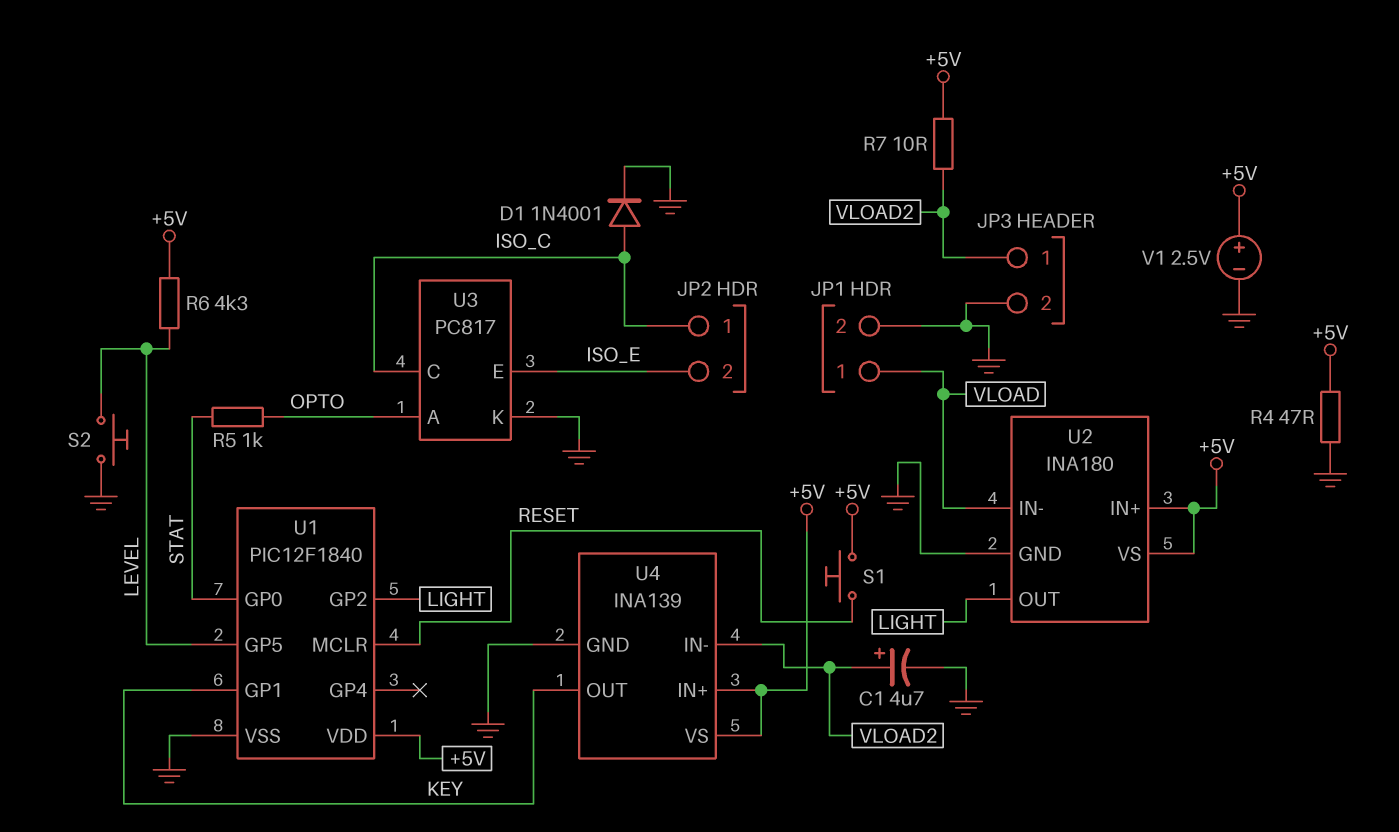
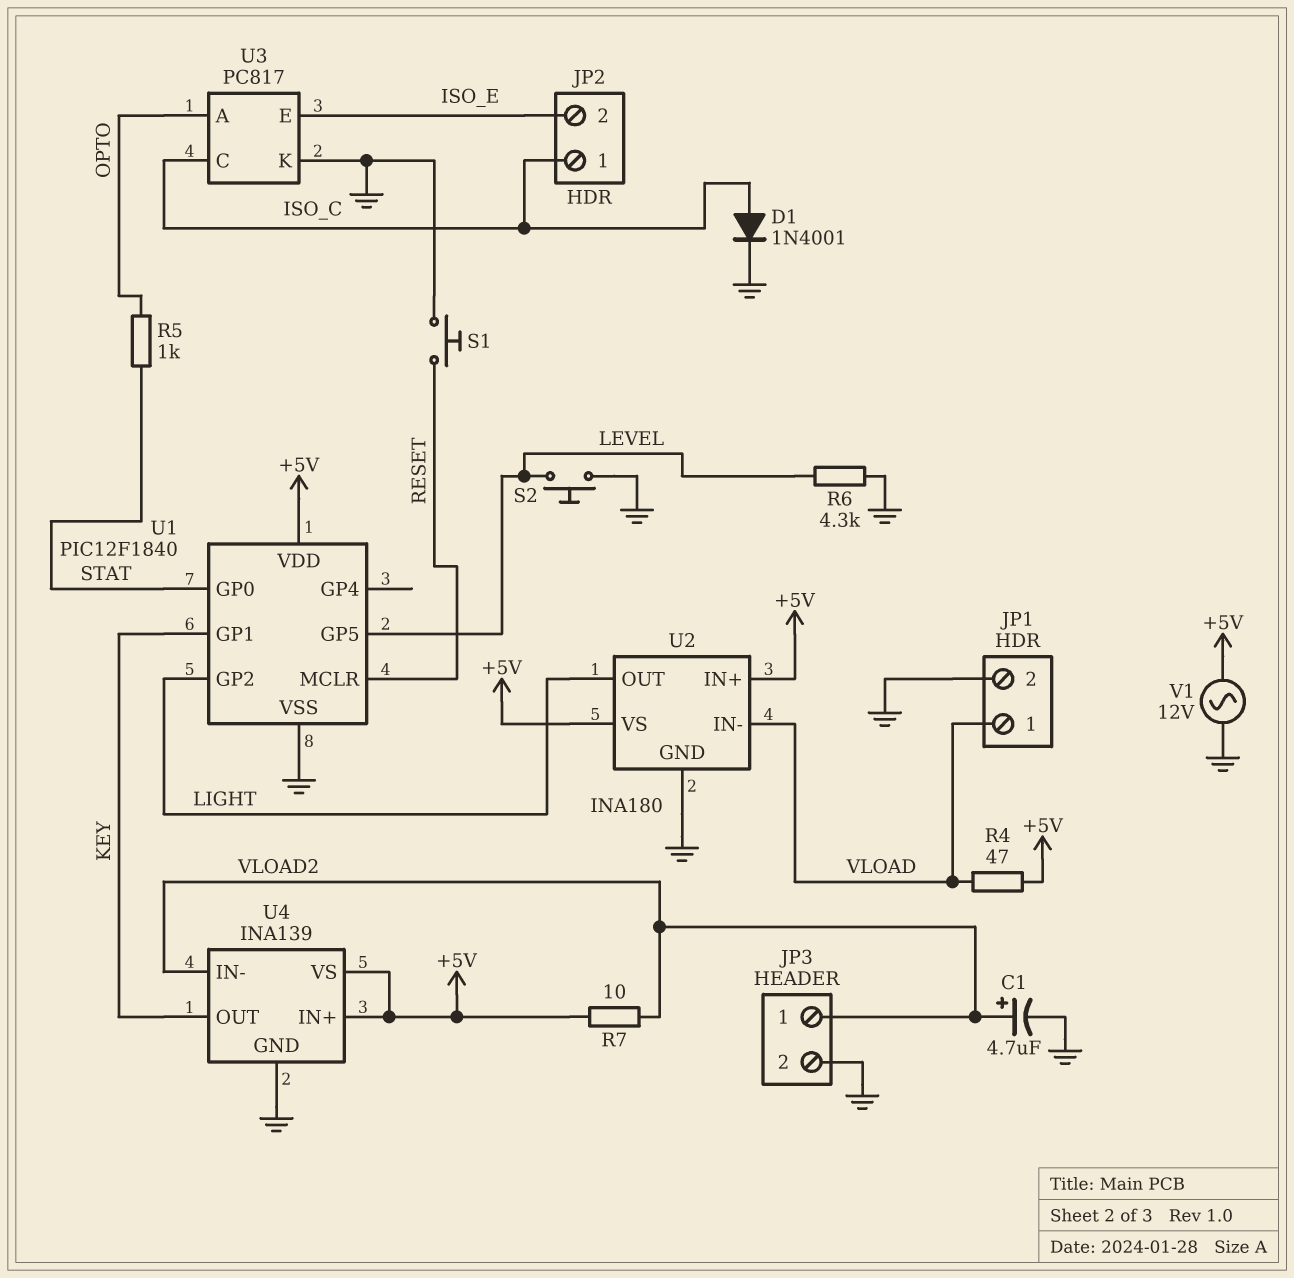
R4: 47 (+5V, GND) -> 47 (+5V, VLOAD)
R6: 4.3k (+5V, LEVEL) -> 4.3k (GND, LEVEL)
S1: button (+5V, RESET) -> button (GND, RESET)
V1: 2.5V (plus +5V, minus GND) -> AC 12V (+5V, GND)

